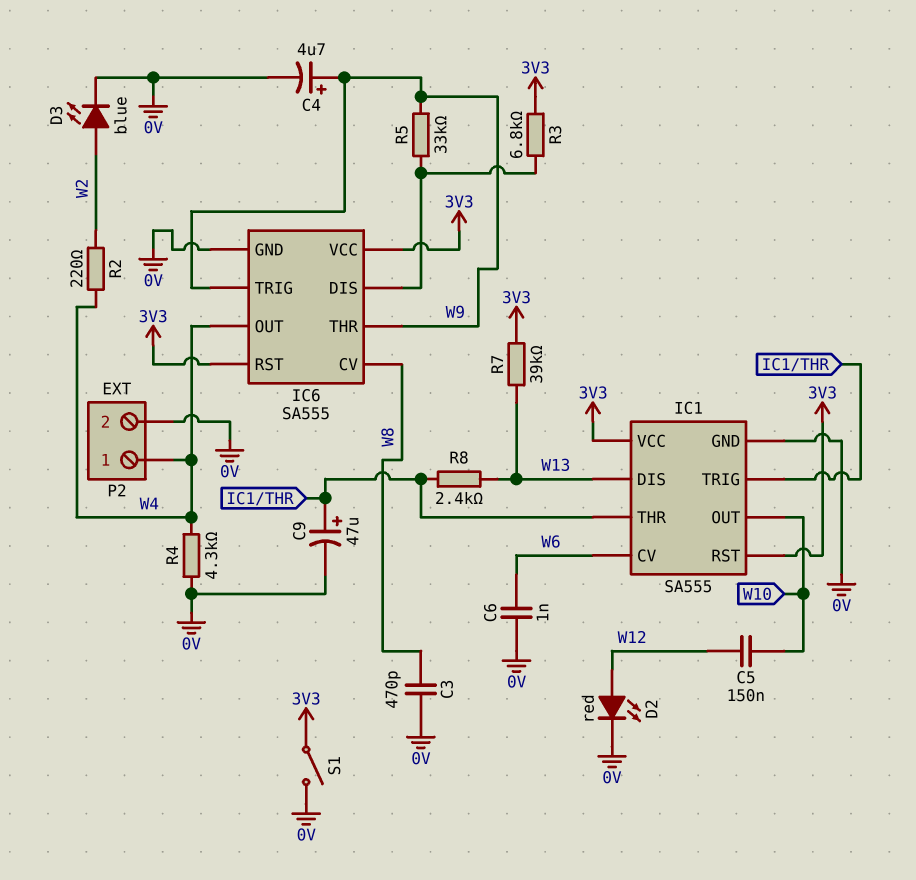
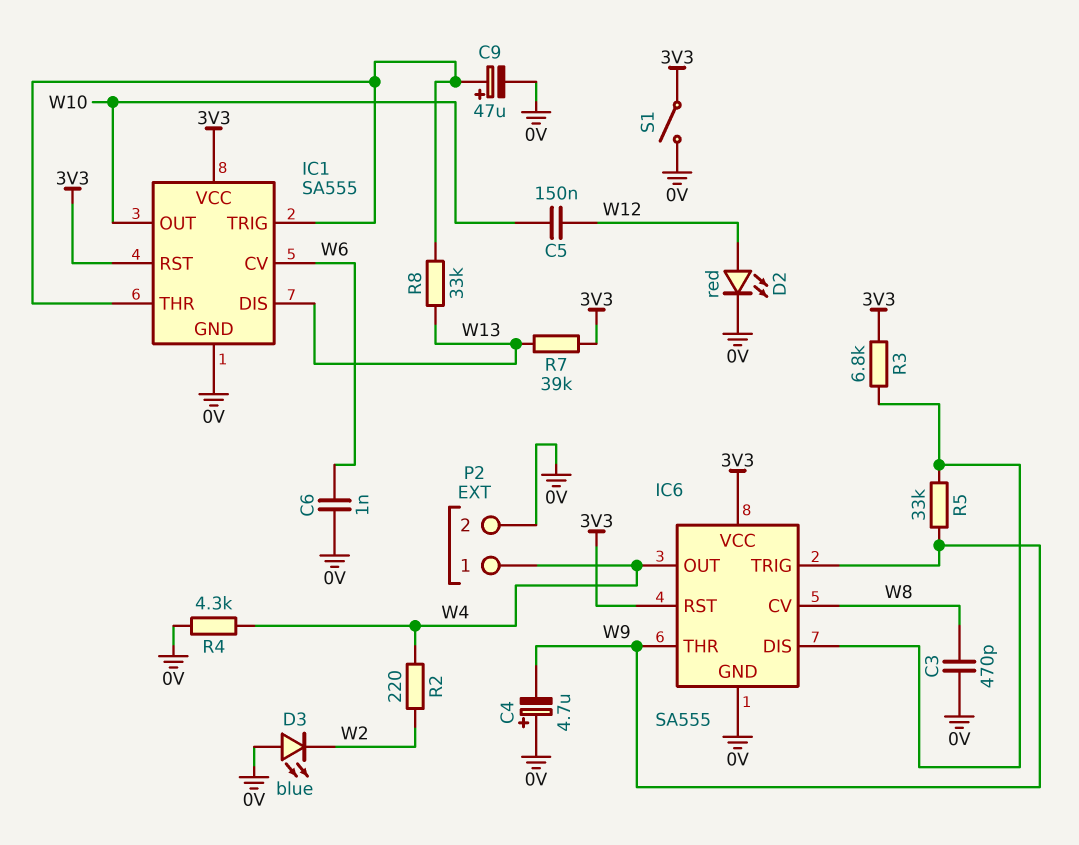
C4: 4.7uF (plus W9, minus 0V) -> 4.7uF (plus 0V, minus W9)
D3: LED blue (A W2, K 0V) -> LED blue (A 0V, K W2)
R8: 2.4k (IC1/THR, W13) -> 33k (IC1/THR, W13)

